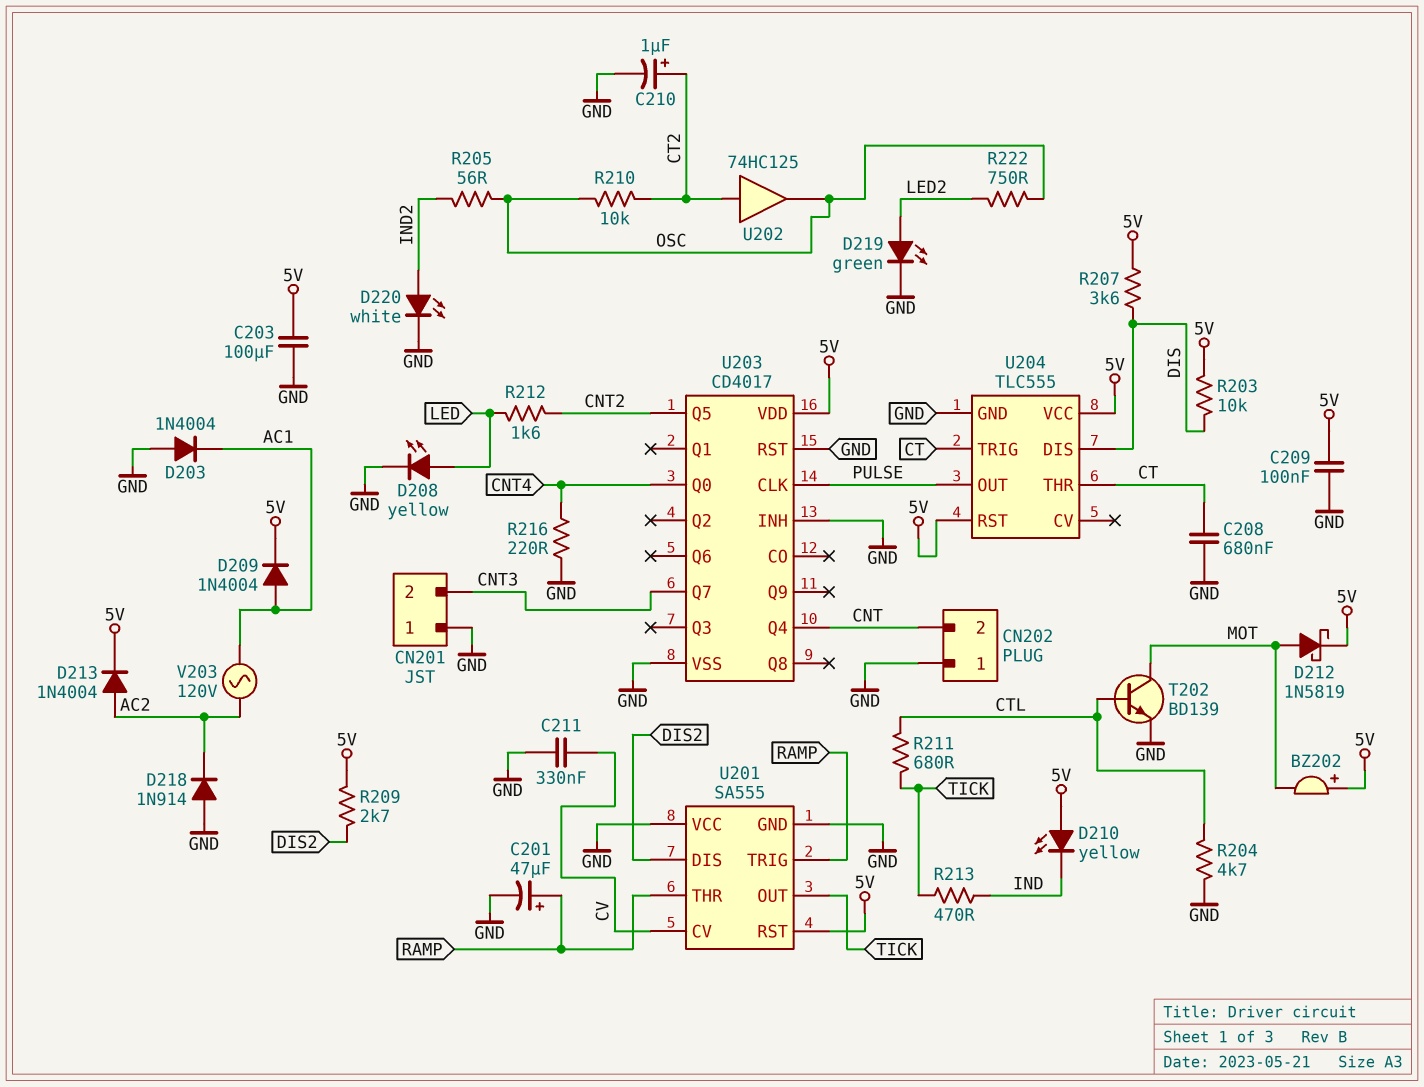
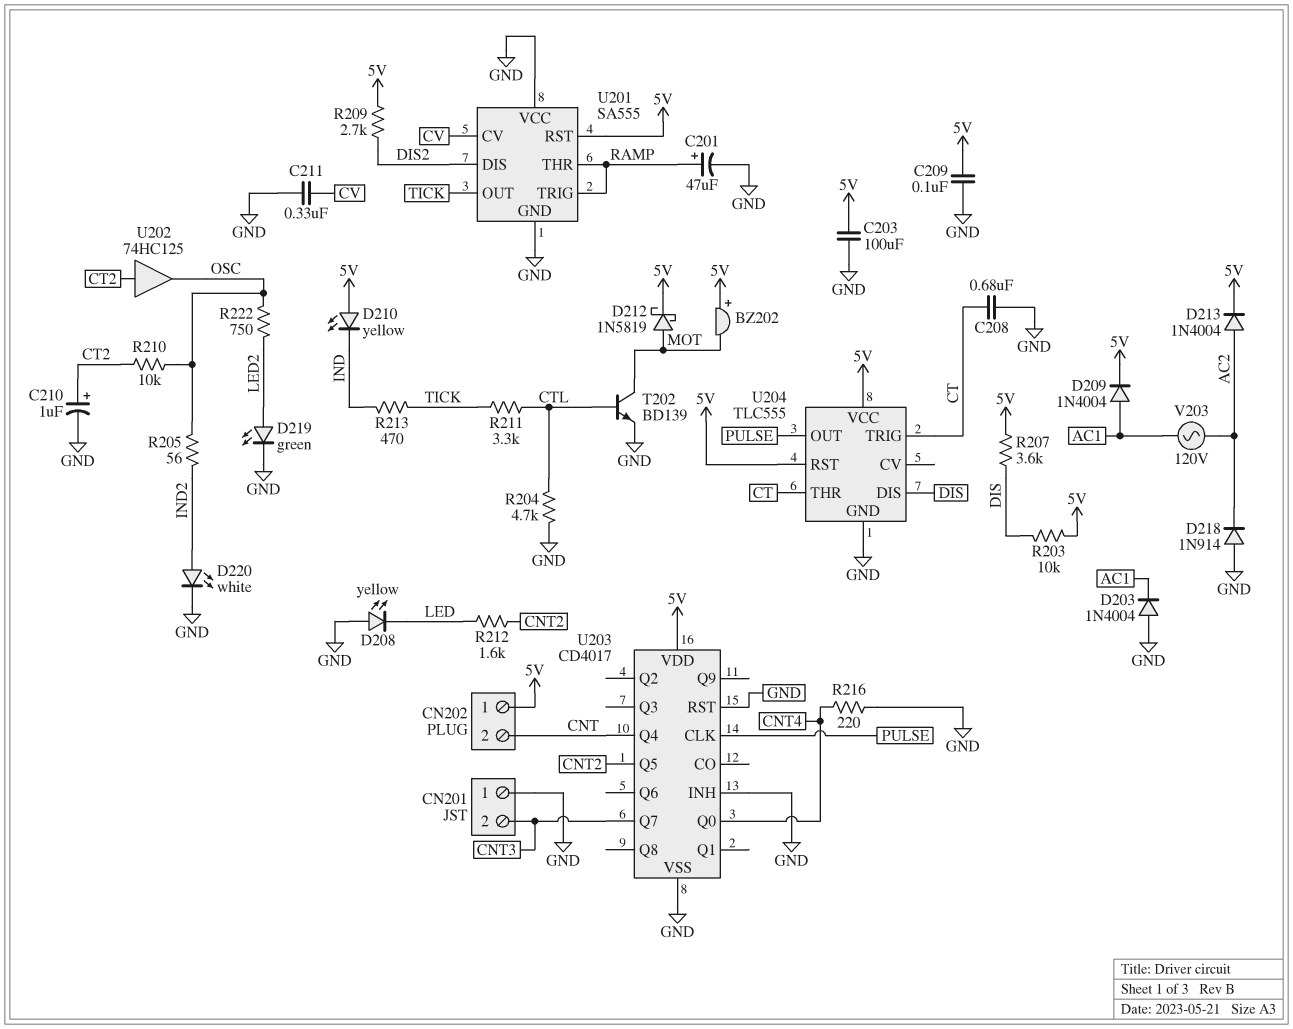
CN202 pin 1: GND -> 5V
D208: LED yellow (A LED, K GND) -> LED yellow (A GND, K LED)
R211: 680 (CTL, TICK) -> 3.3k (CTL, TICK)

